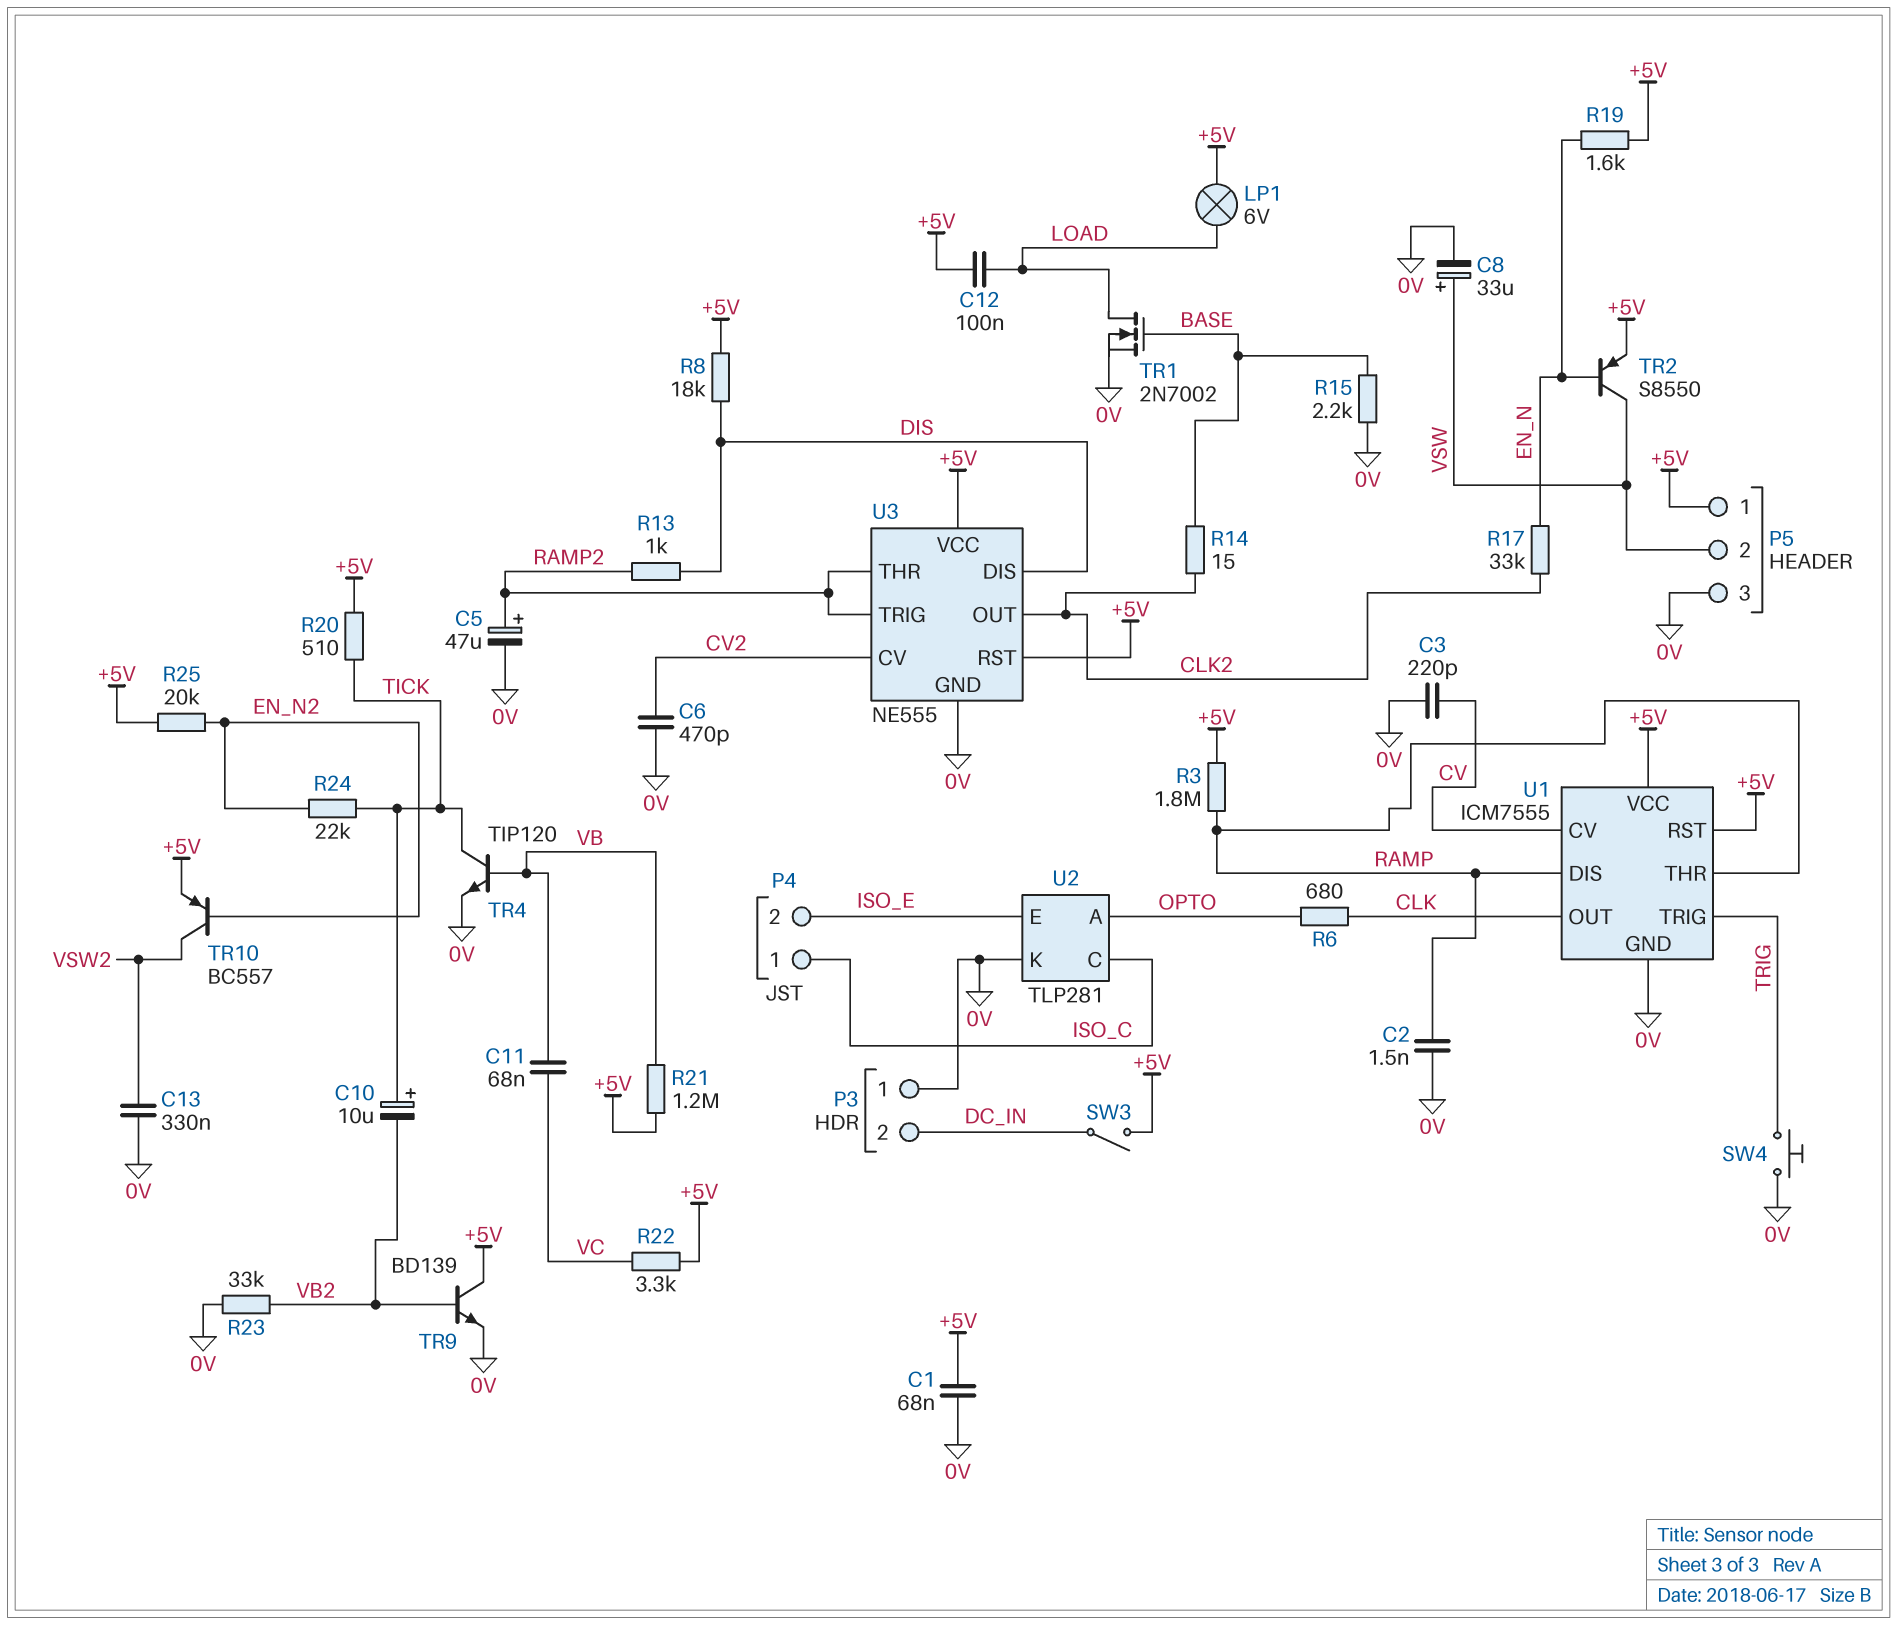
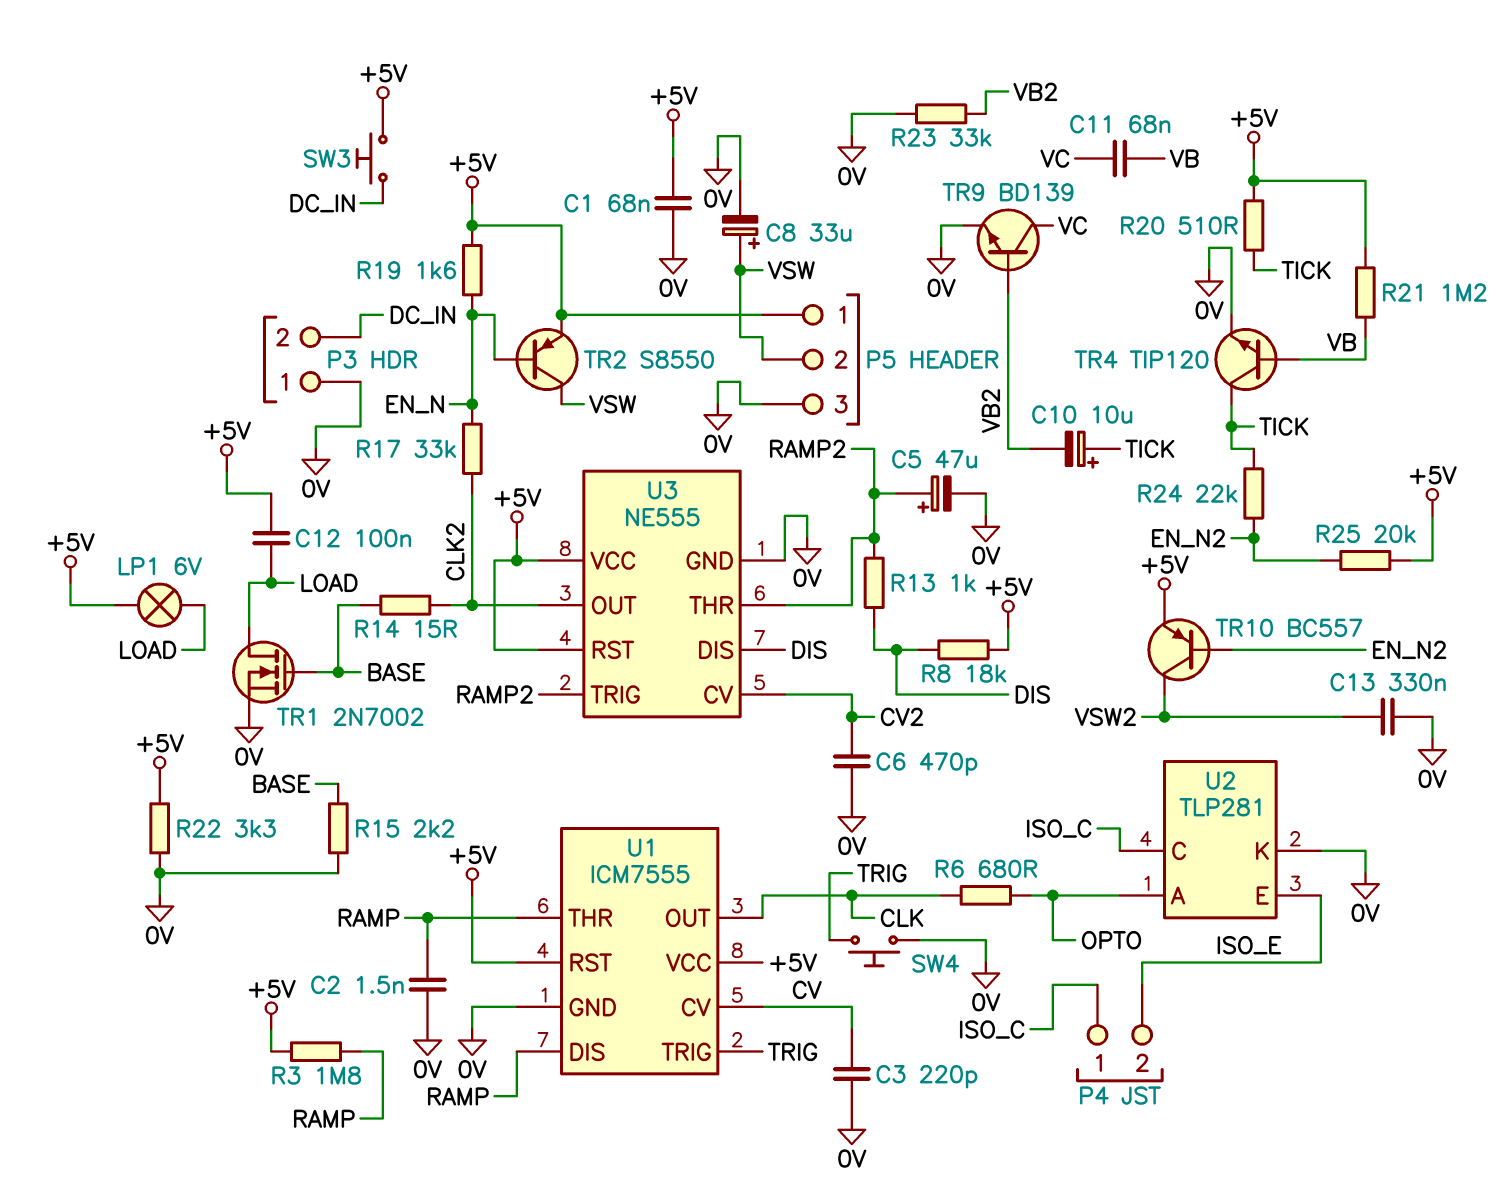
R22: 3.3k (+5V, VC) -> 3.3k (+5V, 0V)
SW3: switch (+5V, DC_IN) -> button (+5V, DC_IN)
TR9: NPN BD139 (B VB2, C +5V, E 0V) -> NPN BD139 (B VB2, C VC, E 0V)

